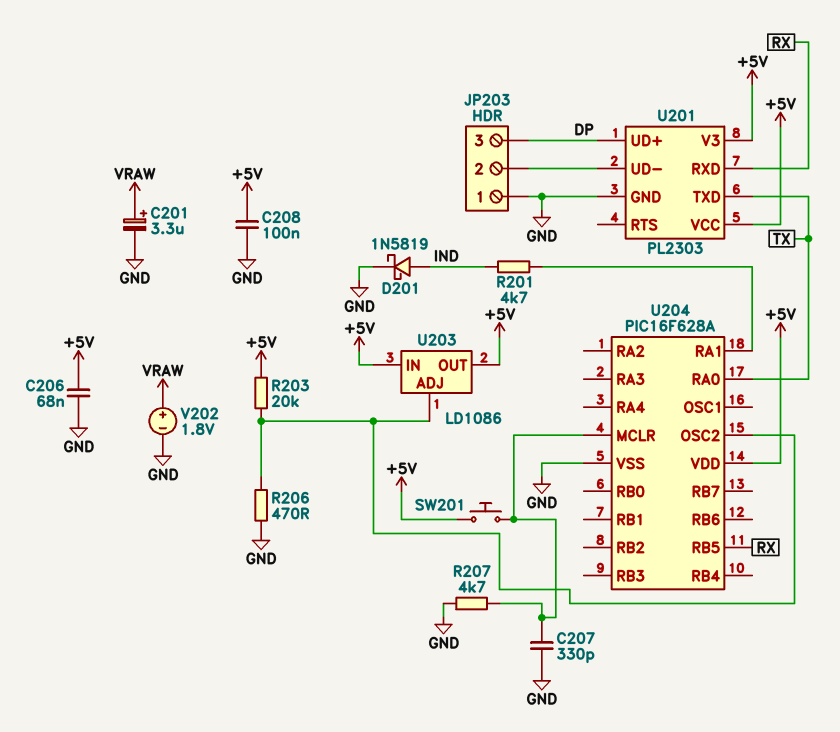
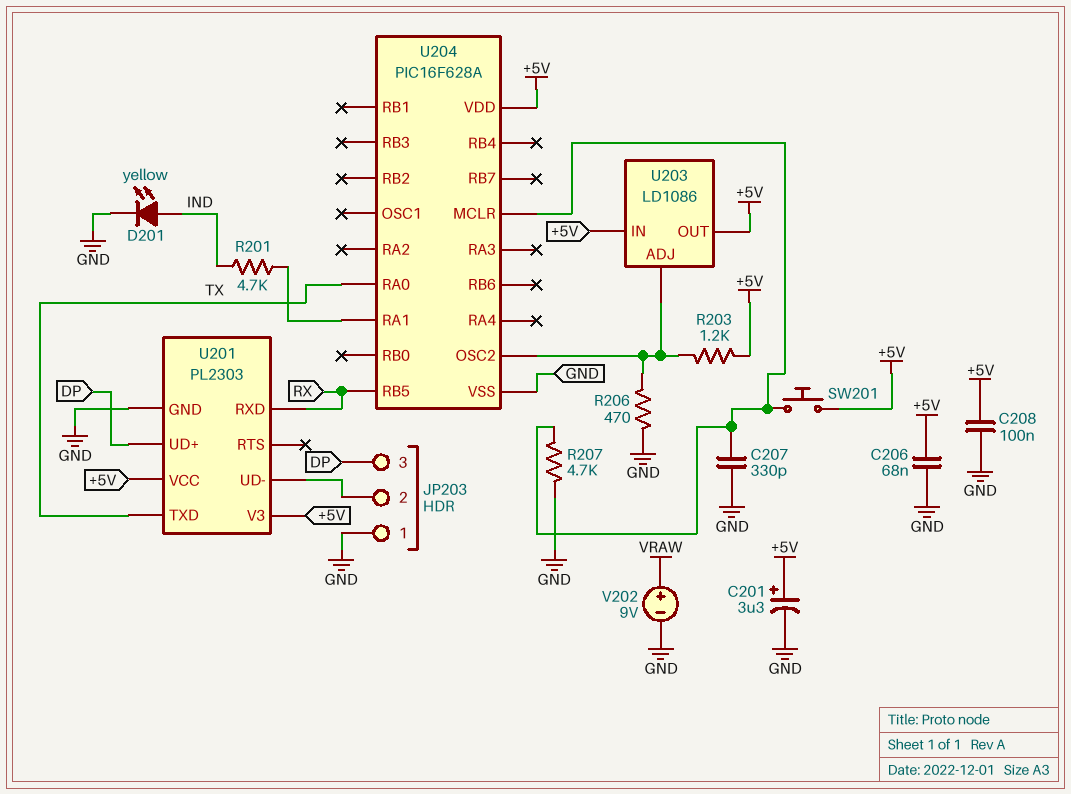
C201: 3.3uF (plus VRAW, minus GND) -> 3.3uF (plus +5V, minus GND)
D201: schottky 1N5819 (A IND, K GND) -> LED yellow (A IND, K GND)
R203: 20k (+5V, U203/ADJ) -> 1.2k (+5V, U203/ADJ)
V202: 1.8V (plus VRAW, minus GND) -> 9V (plus VRAW, minus GND)

